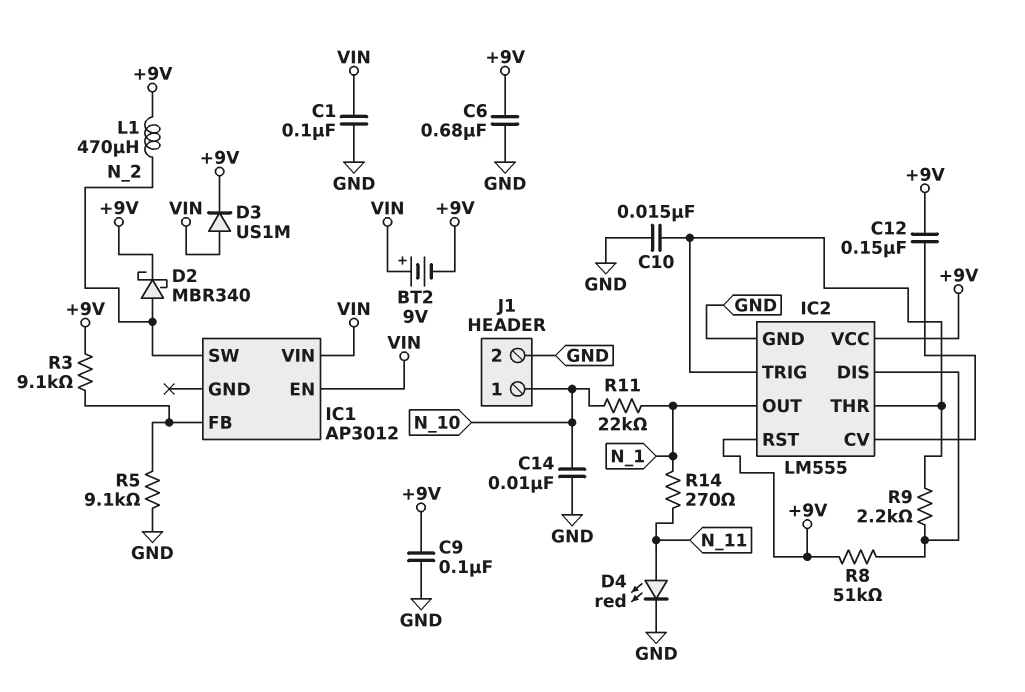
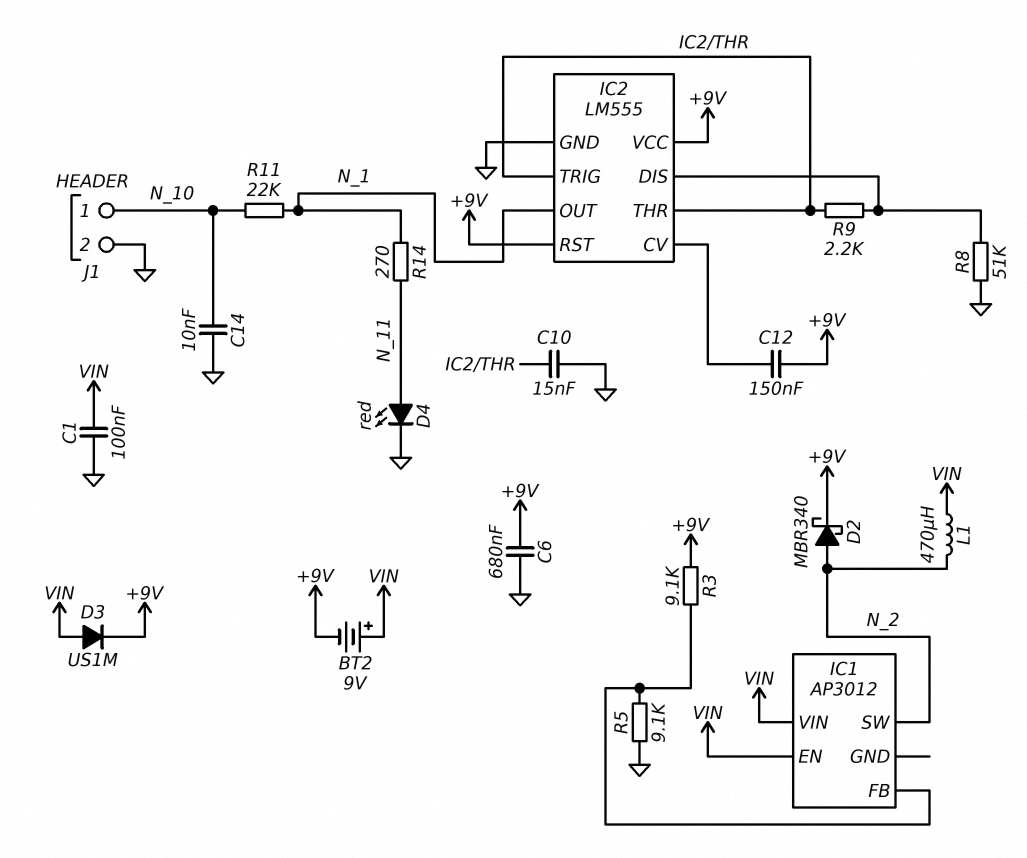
C9: 100nF (+9V, GND) -> none
L1: 470uH (+9V, N_2) -> 470uH (N_2, VIN)
R8: 51k (+9V, IC2/DIS) -> 51k (GND, IC2/DIS)

